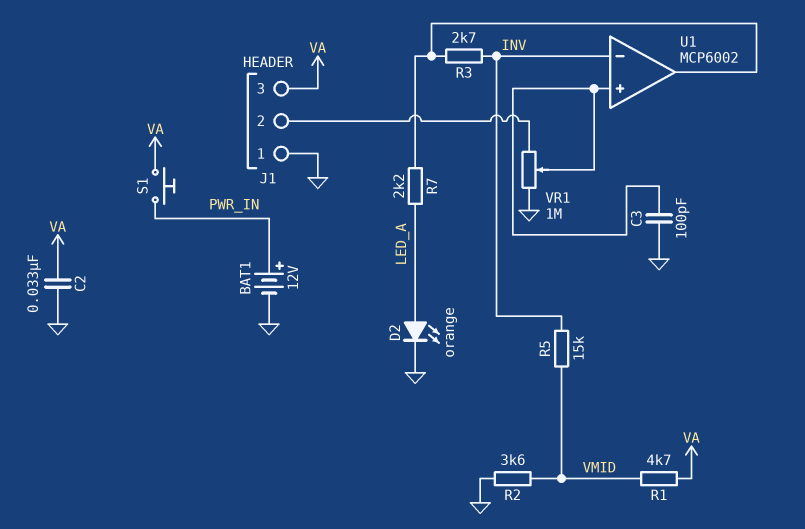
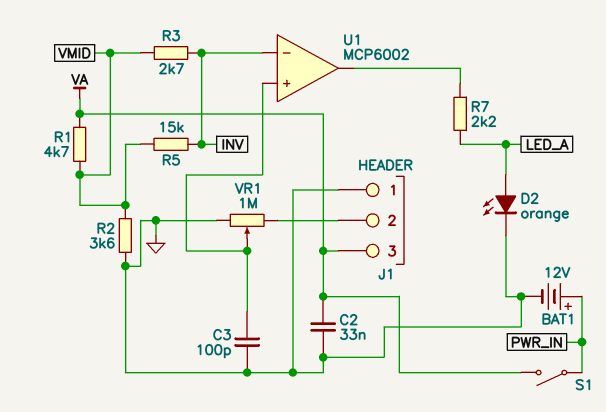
R3: 2.7k (INV, U1/out) -> 2.7k (INV, VMID)
S1: button (PWR_IN, VA) -> switch (PWR_IN, VA)

